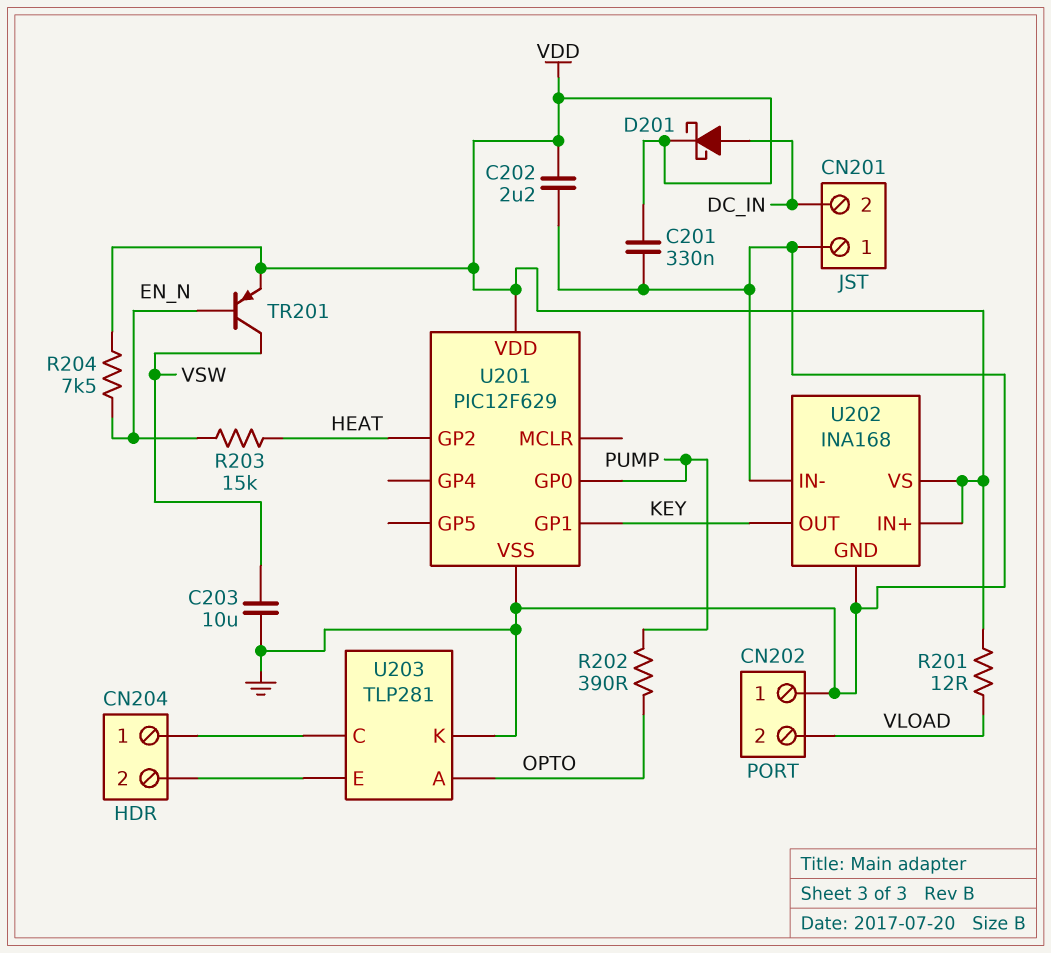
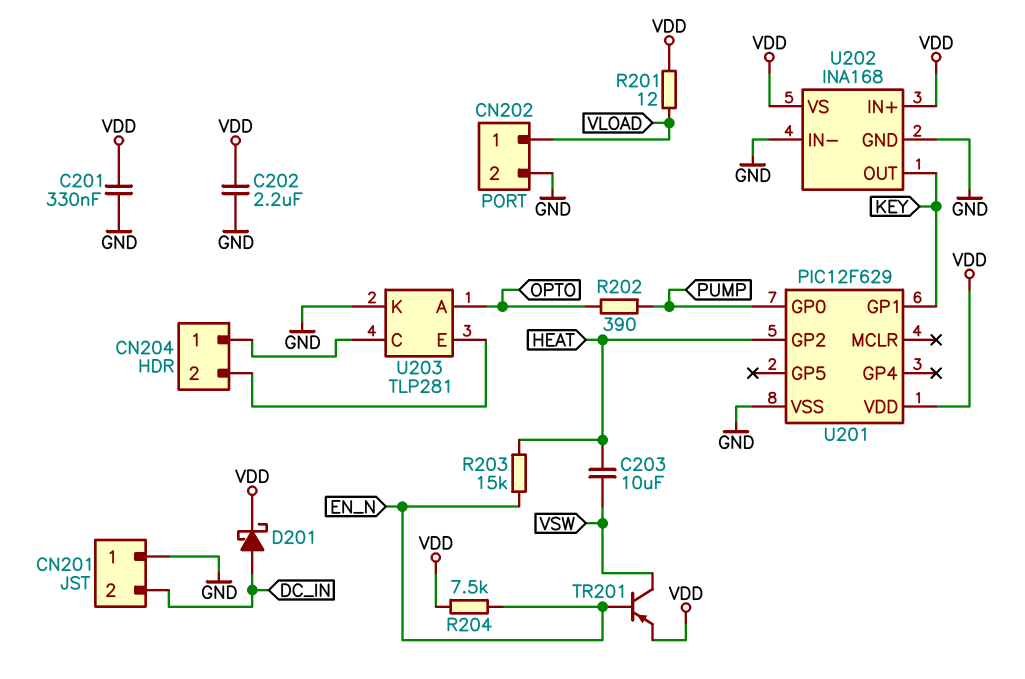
C203: 10uF (GND, VSW) -> 10uF (HEAT, VSW)
CN202 pin 1: GND -> VLOAD
CN202 pin 2: VLOAD -> GND

